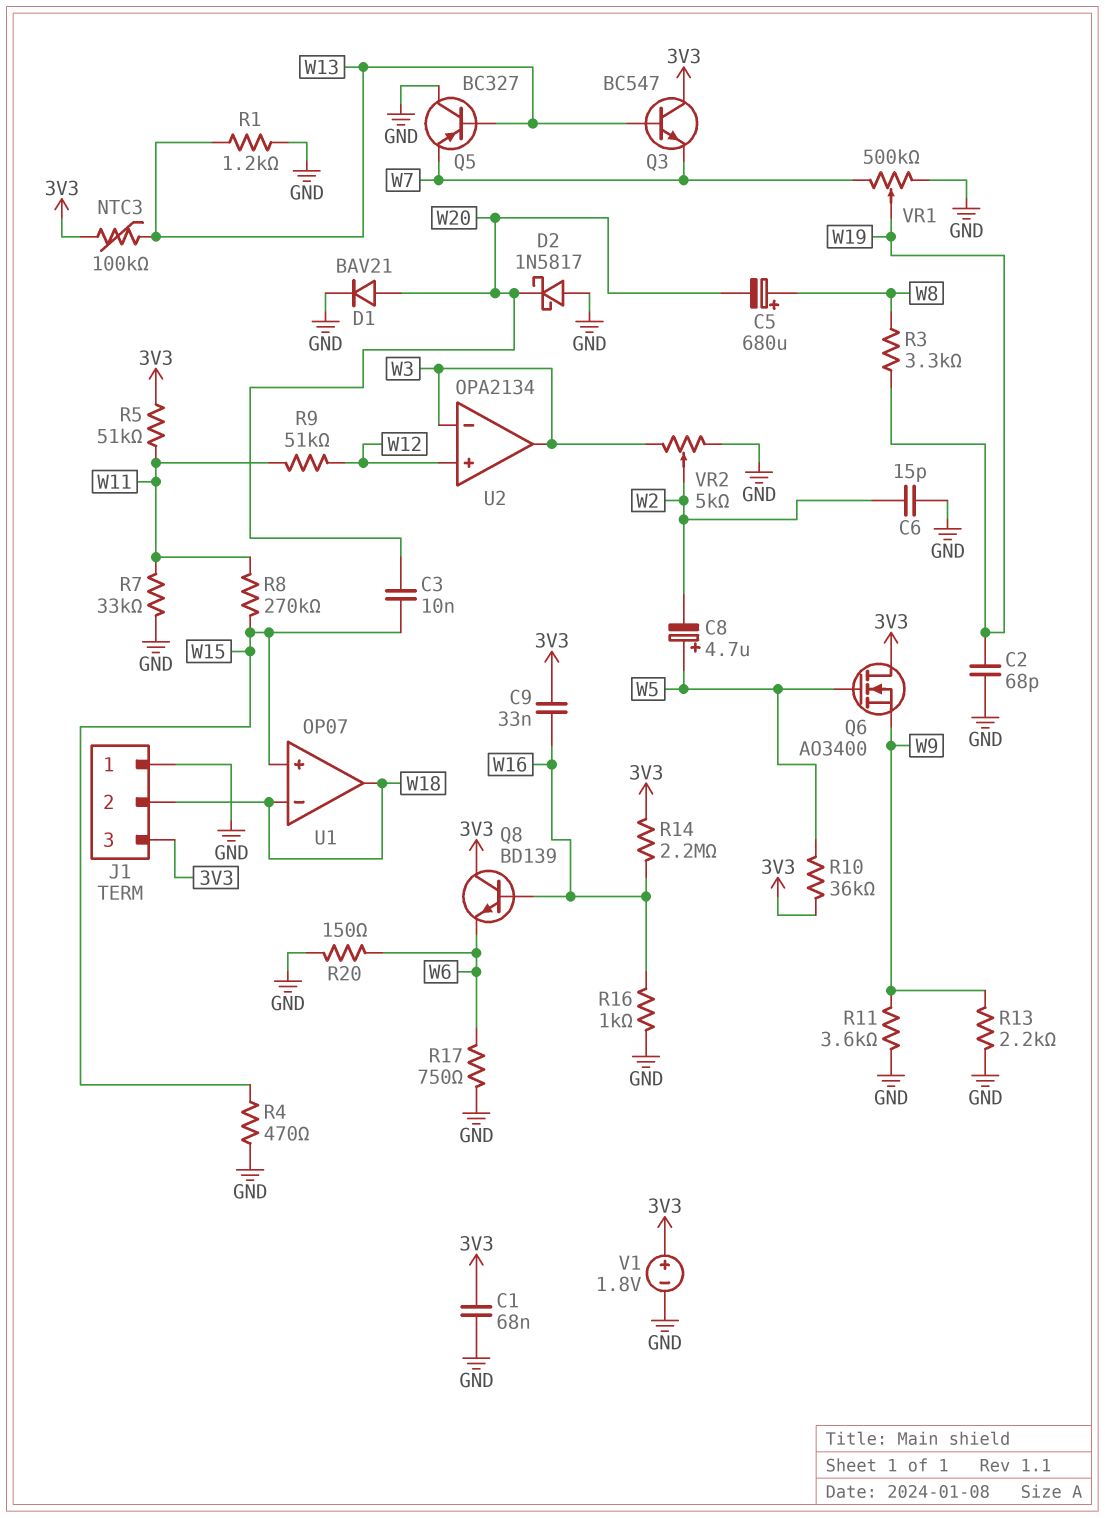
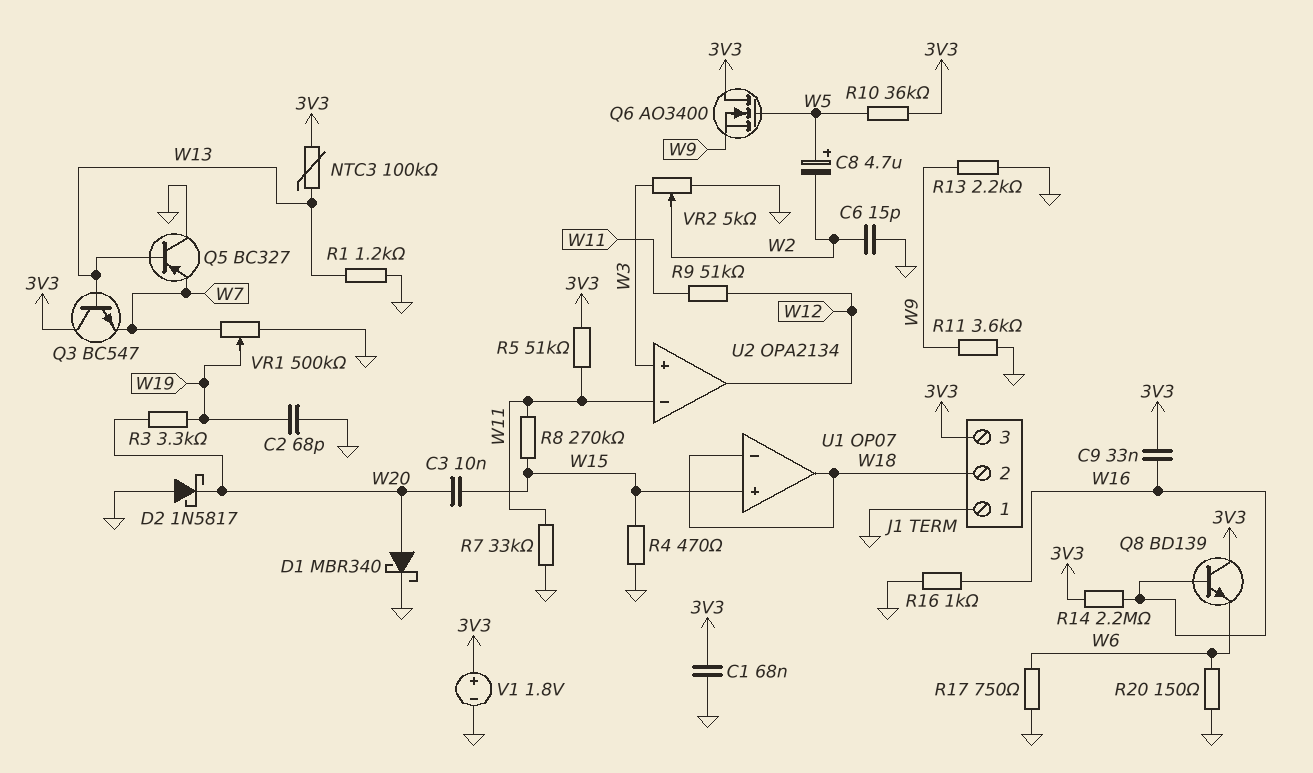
C5: 680uF (plus W8, minus W20) -> none
D1: diode BAV21 (A W20, K GND) -> schottky MBR340 (A W20, K GND)
R3: 3.3k (W8, W19) -> 3.3k (W19, W20)
U2 pin in+: W12 -> W3
U2 pin in-: W3 -> W11
U2 pin out: W3 -> W12

